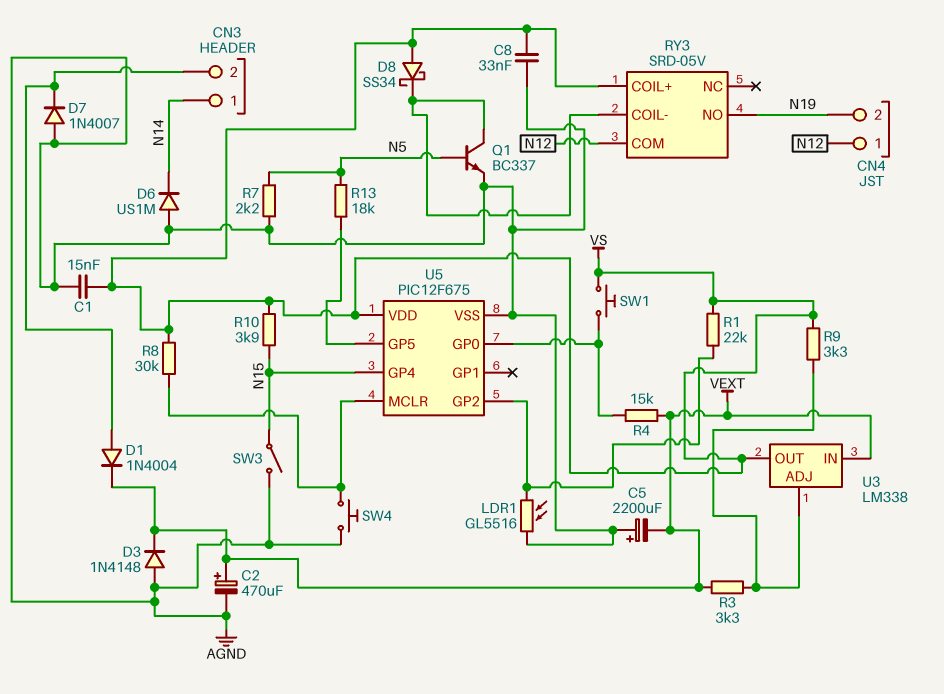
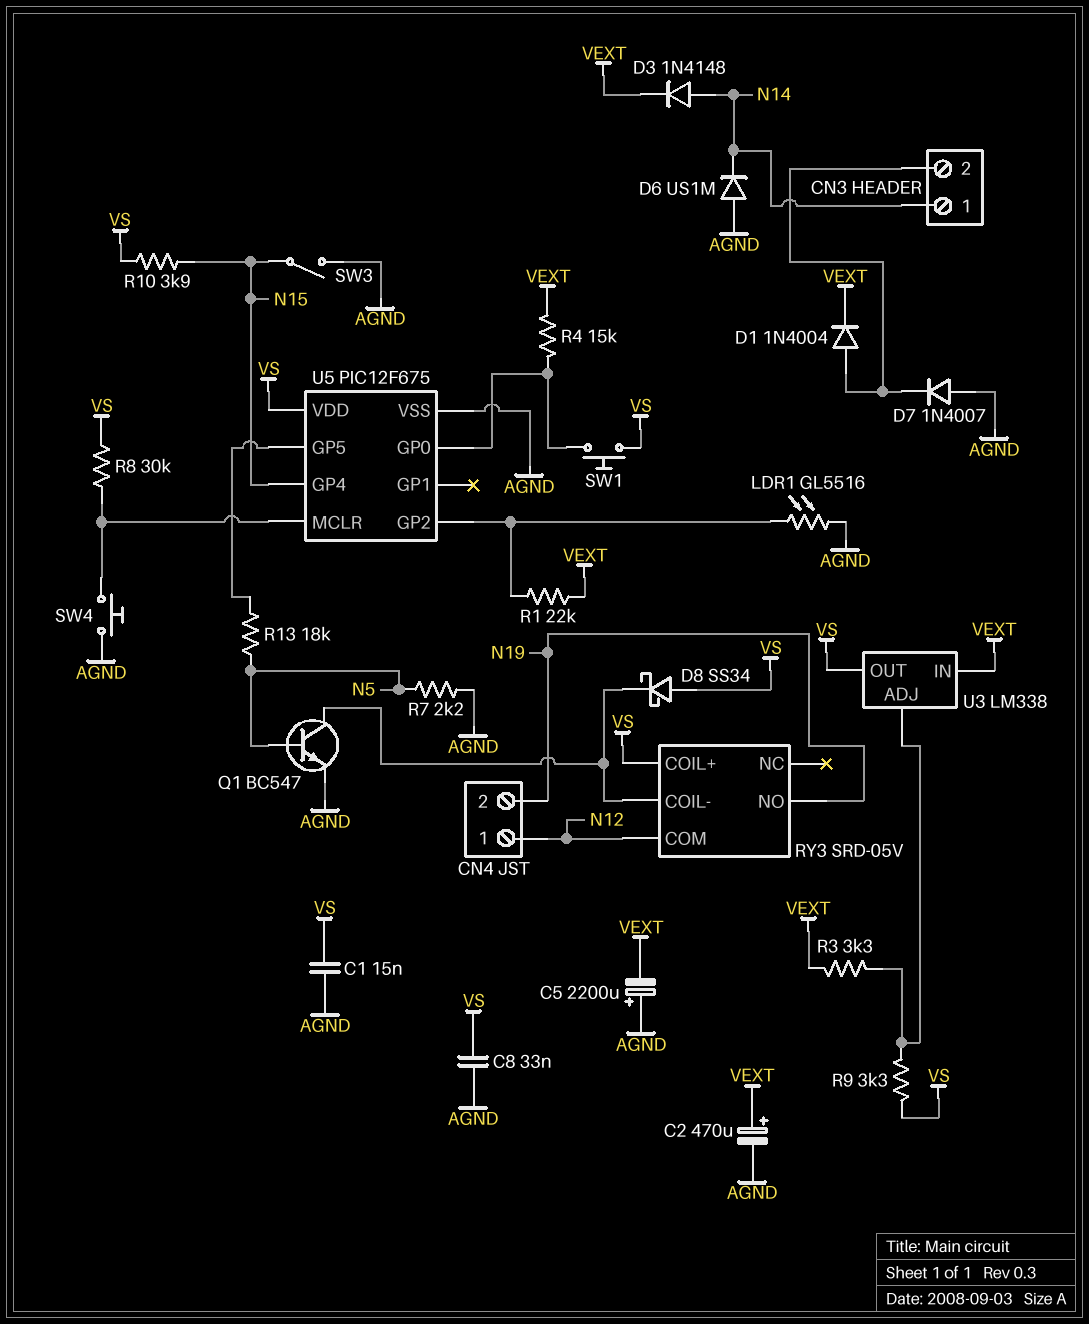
D3: diode 1N4148 (A AGND, K VEXT) -> diode 1N4148 (A N14, K VEXT)
Q1: NPN BC337 (B N5, C RY3/COIL-, E AGND) -> NPN BC547 (B N5, C RY3/COIL-, E AGND)
R1: 22k (U5/GP2, VS) -> 22k (U5/GP2, VEXT)

